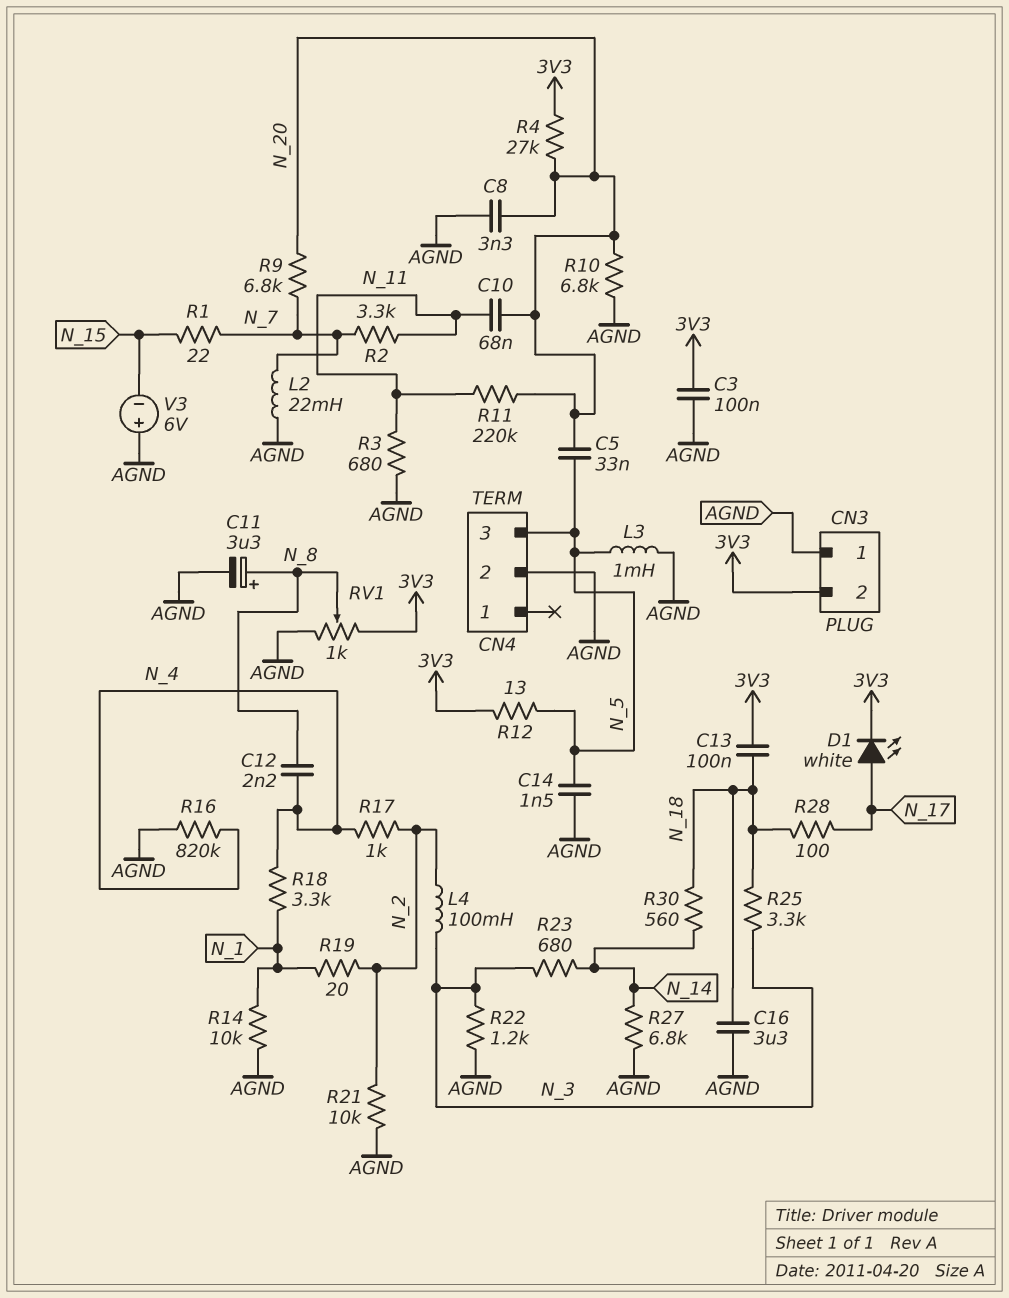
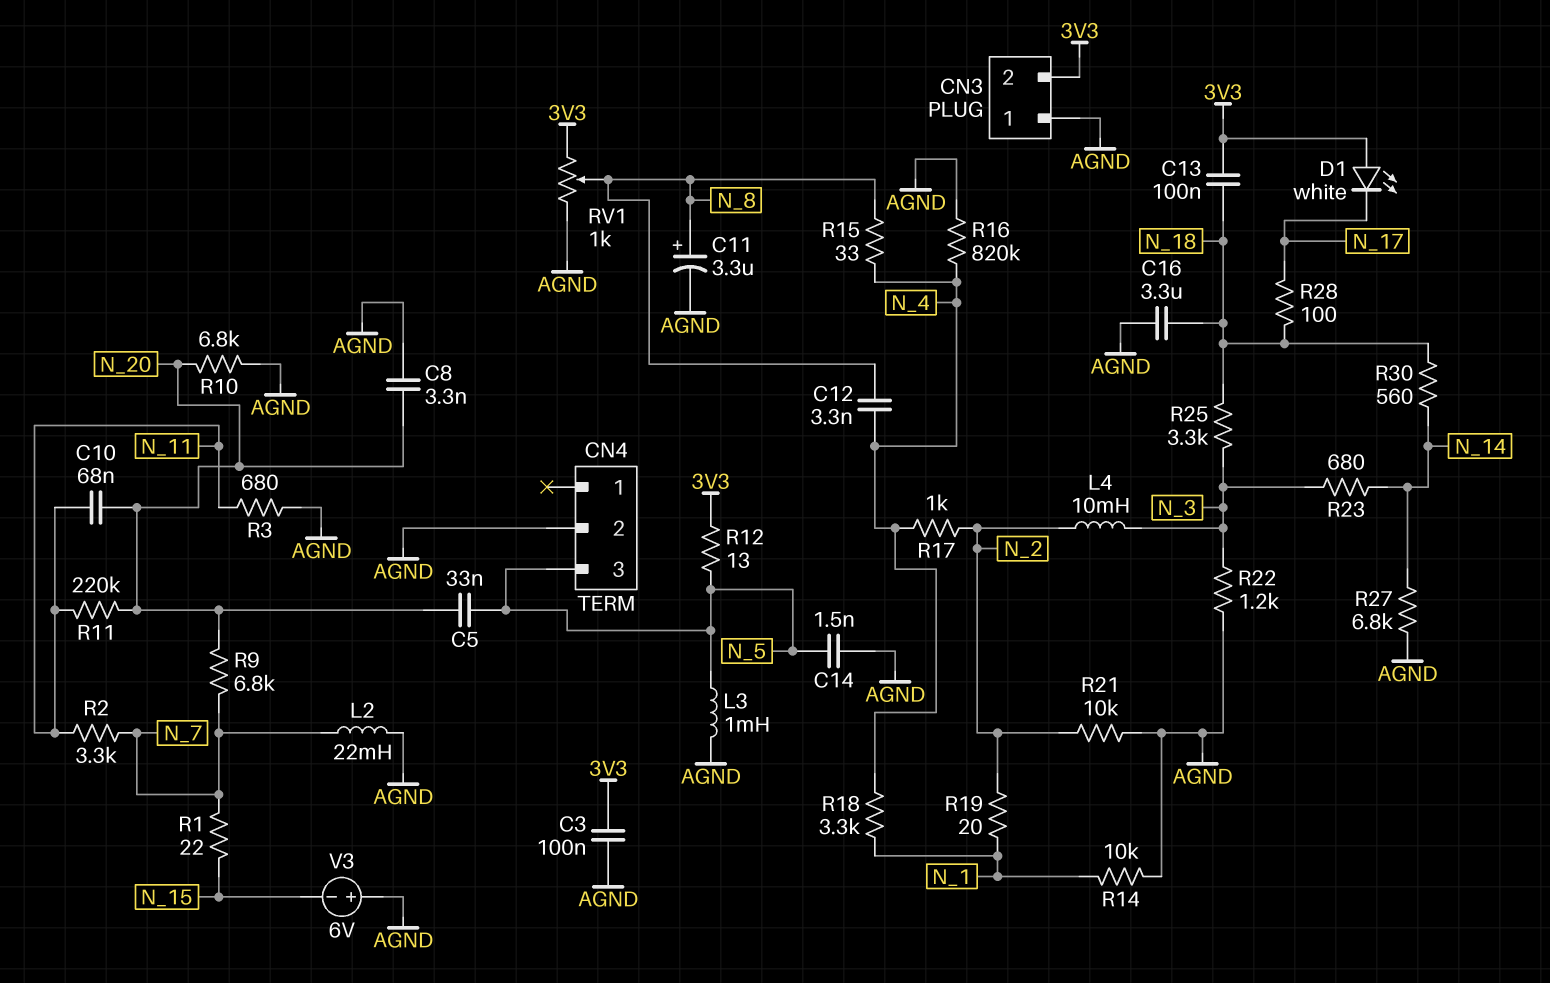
C12: 2.2nF (N_4, N_8) -> 3.3nF (N_4, N_8)
D1: LED white (A N_17, K 3V3) -> LED white (A 3V3, K N_17)
L4: 100mH (N_2, N_3) -> 10mH (N_2, N_3)
R4: 27k (3V3, N_20) -> none
R15: none -> 33 (N_4, N_8)

